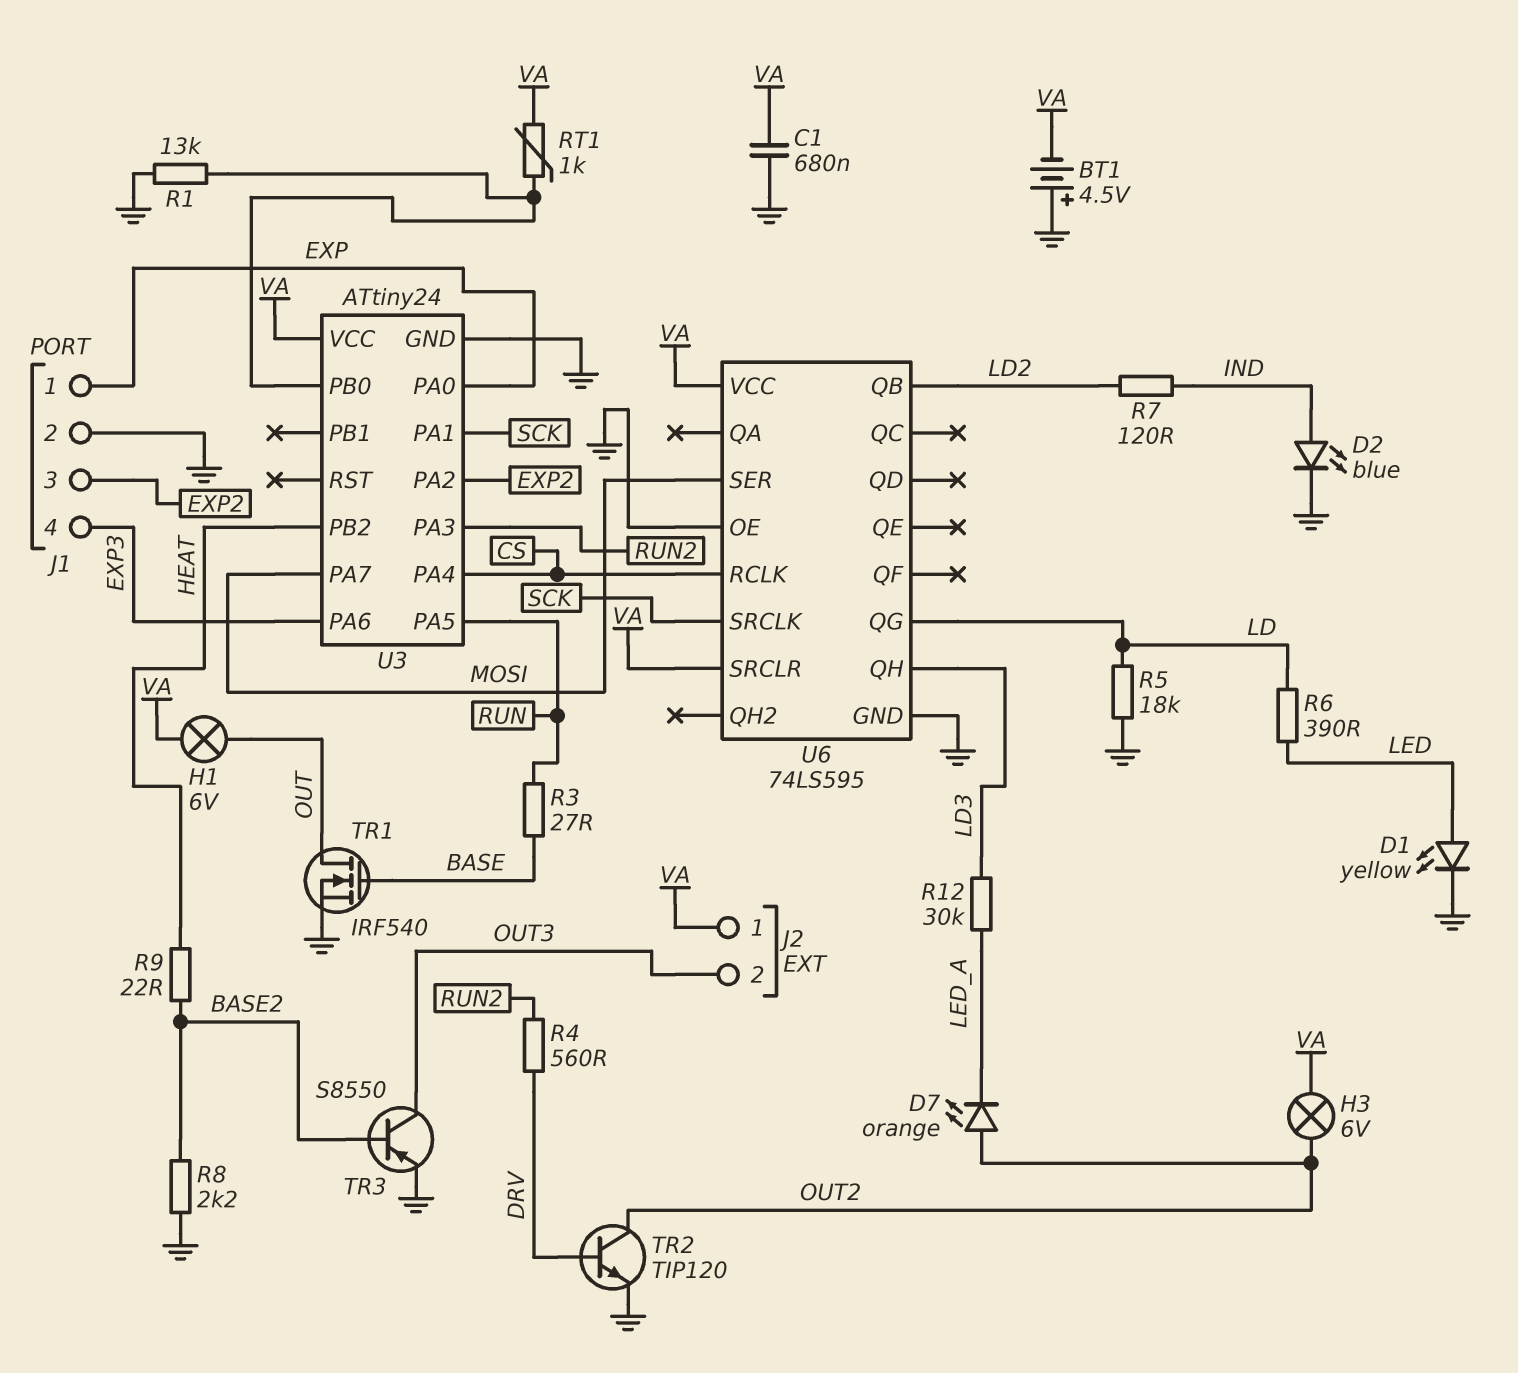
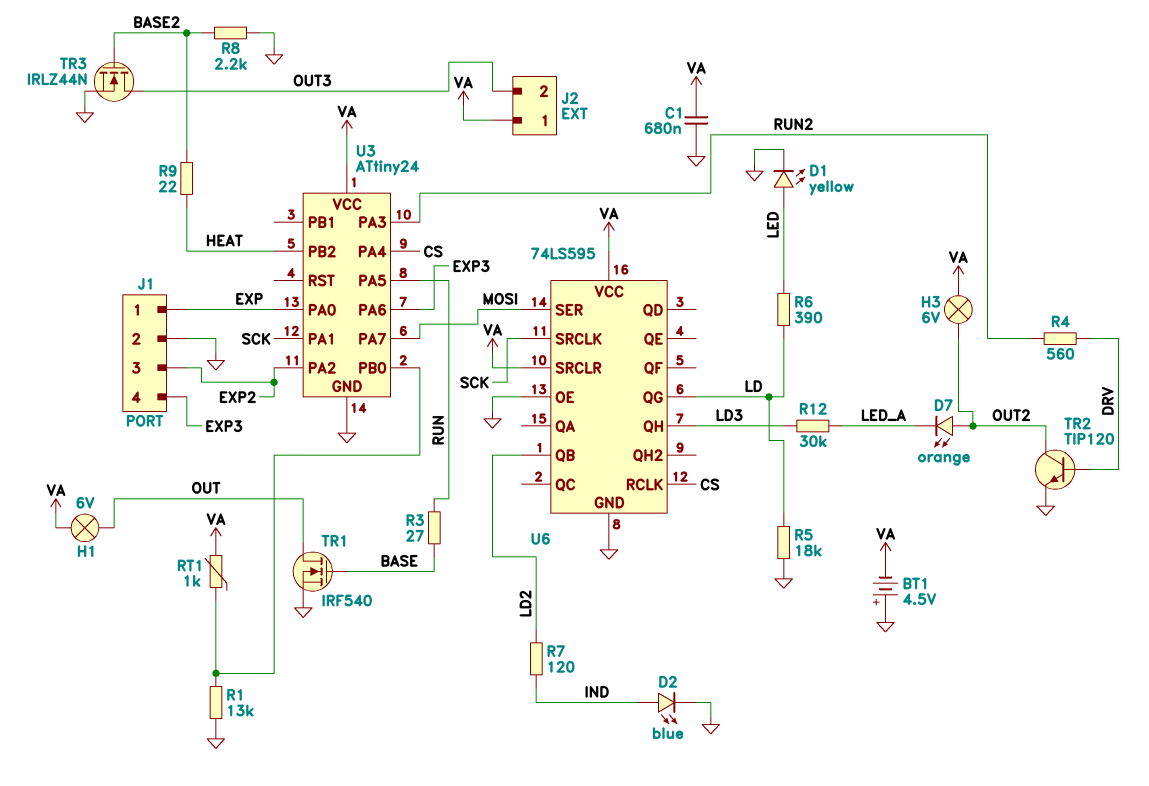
TR3: PNP S8550 (B BASE2, C OUT3, E GND) -> NMOS IRLZ44N (G BASE2, D OUT3, S GND)

